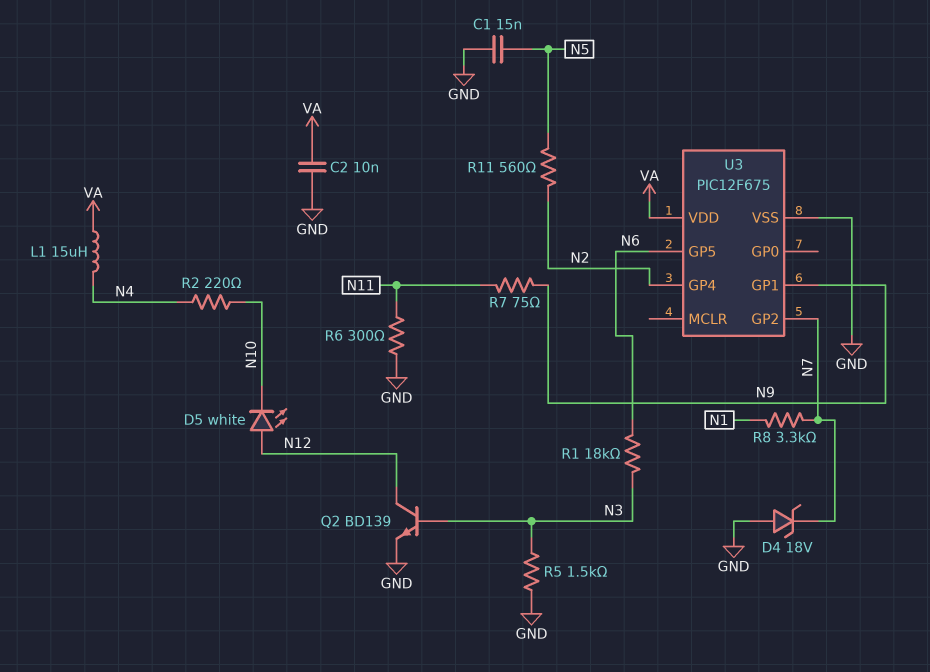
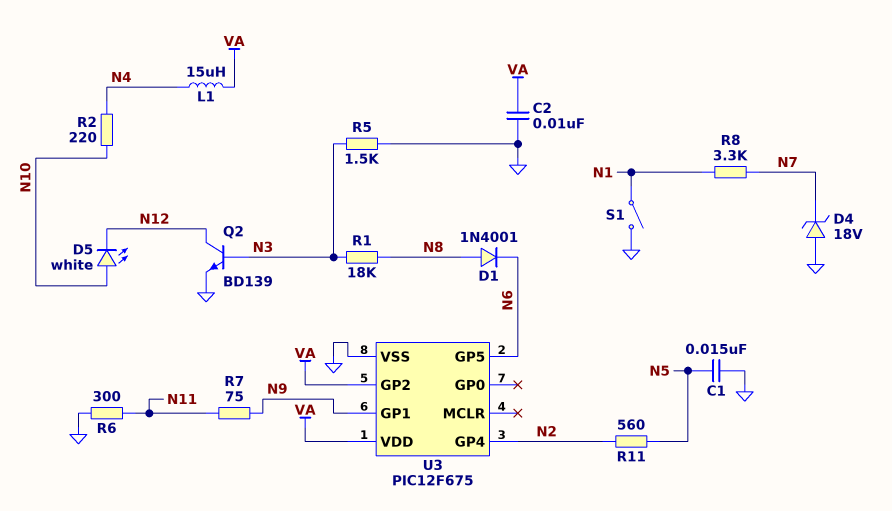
D1: none -> diode 1N4001 (A N8, K N6)
D5: LED white (A N12, K N10) -> LED white (A N10, K N12)
R1: 18k (N3, N6) -> 18k (N3, N8)
S1: none -> switch (GND, N1)
U3 pin GP2: N7 -> VA

